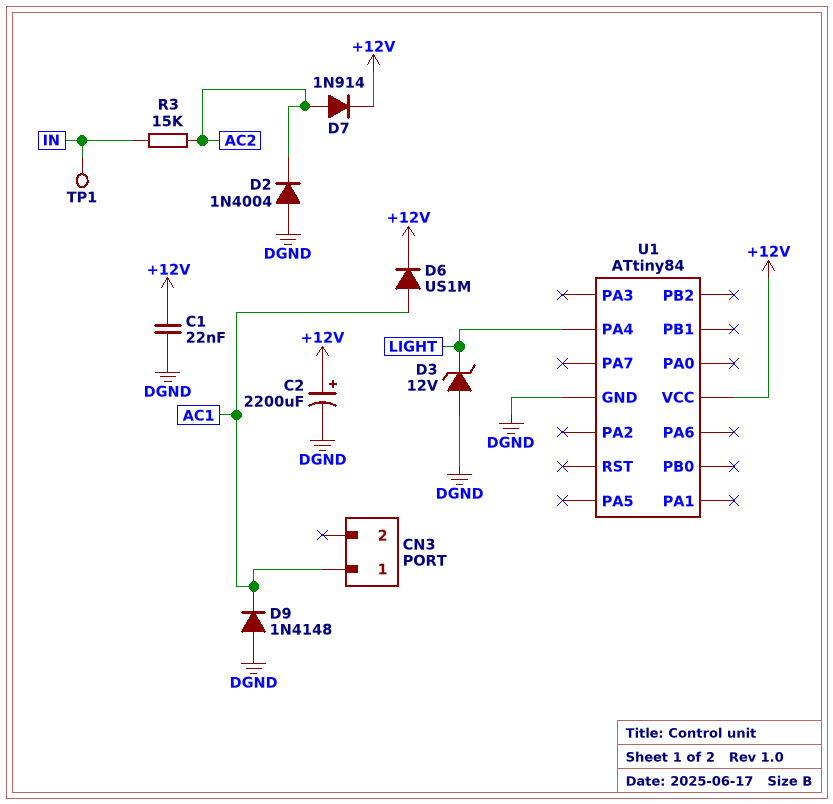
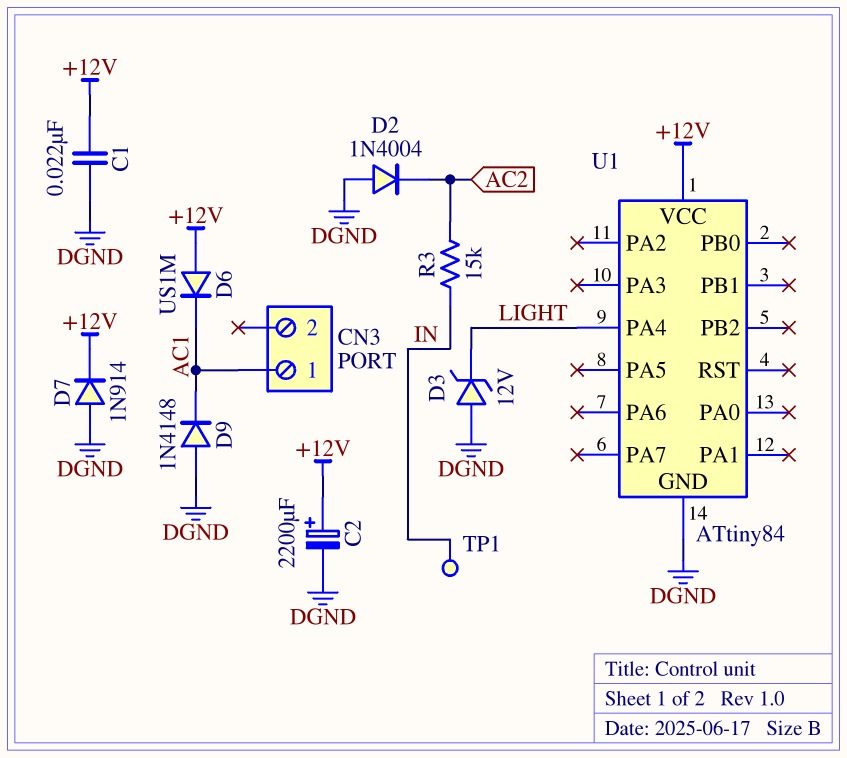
D6: diode US1M (A AC1, K +12V) -> diode US1M (A +12V, K AC1)
D7: diode 1N914 (A AC2, K +12V) -> diode 1N914 (A DGND, K +12V)

